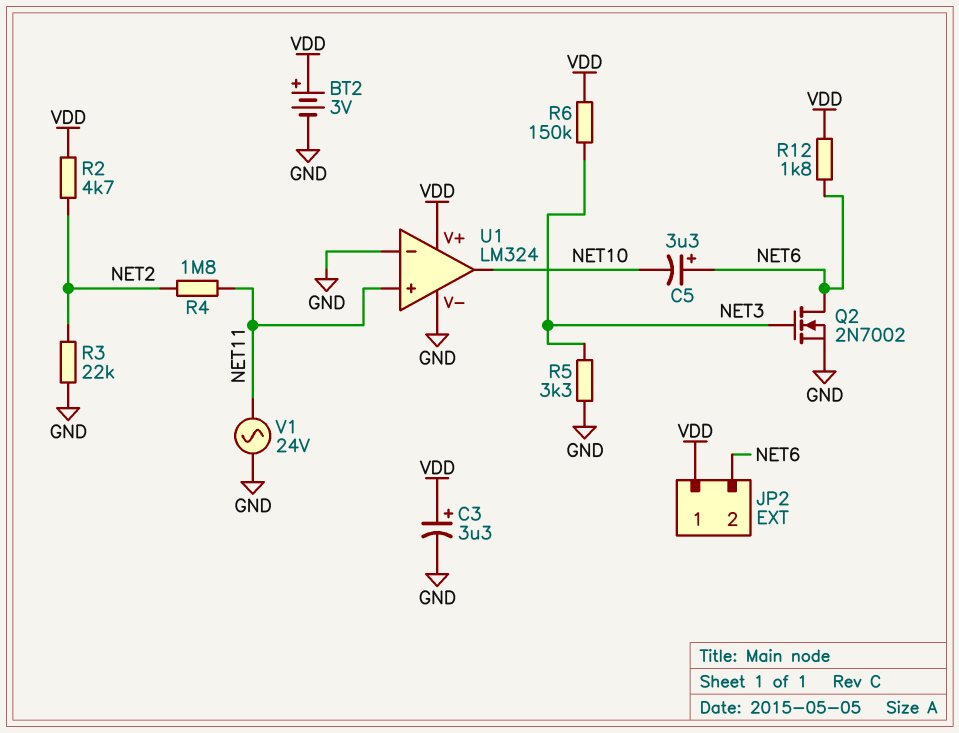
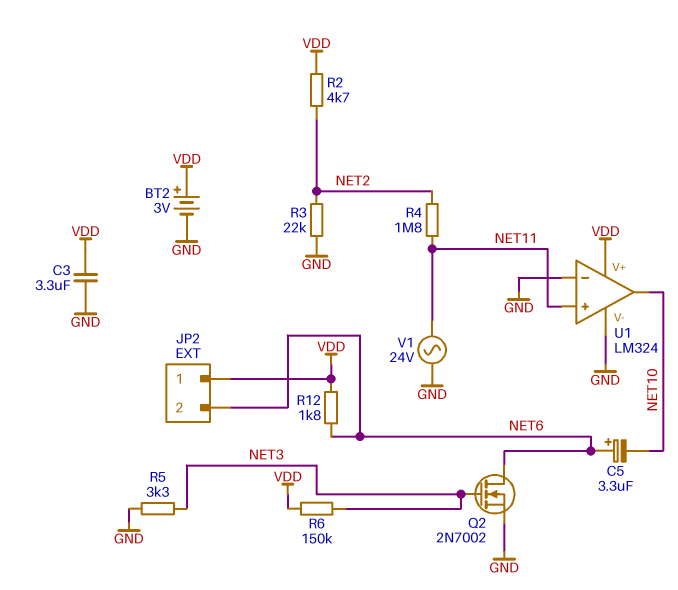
C3: 3.3uF (plus VDD, minus GND) -> 3.3uF (GND, VDD)

